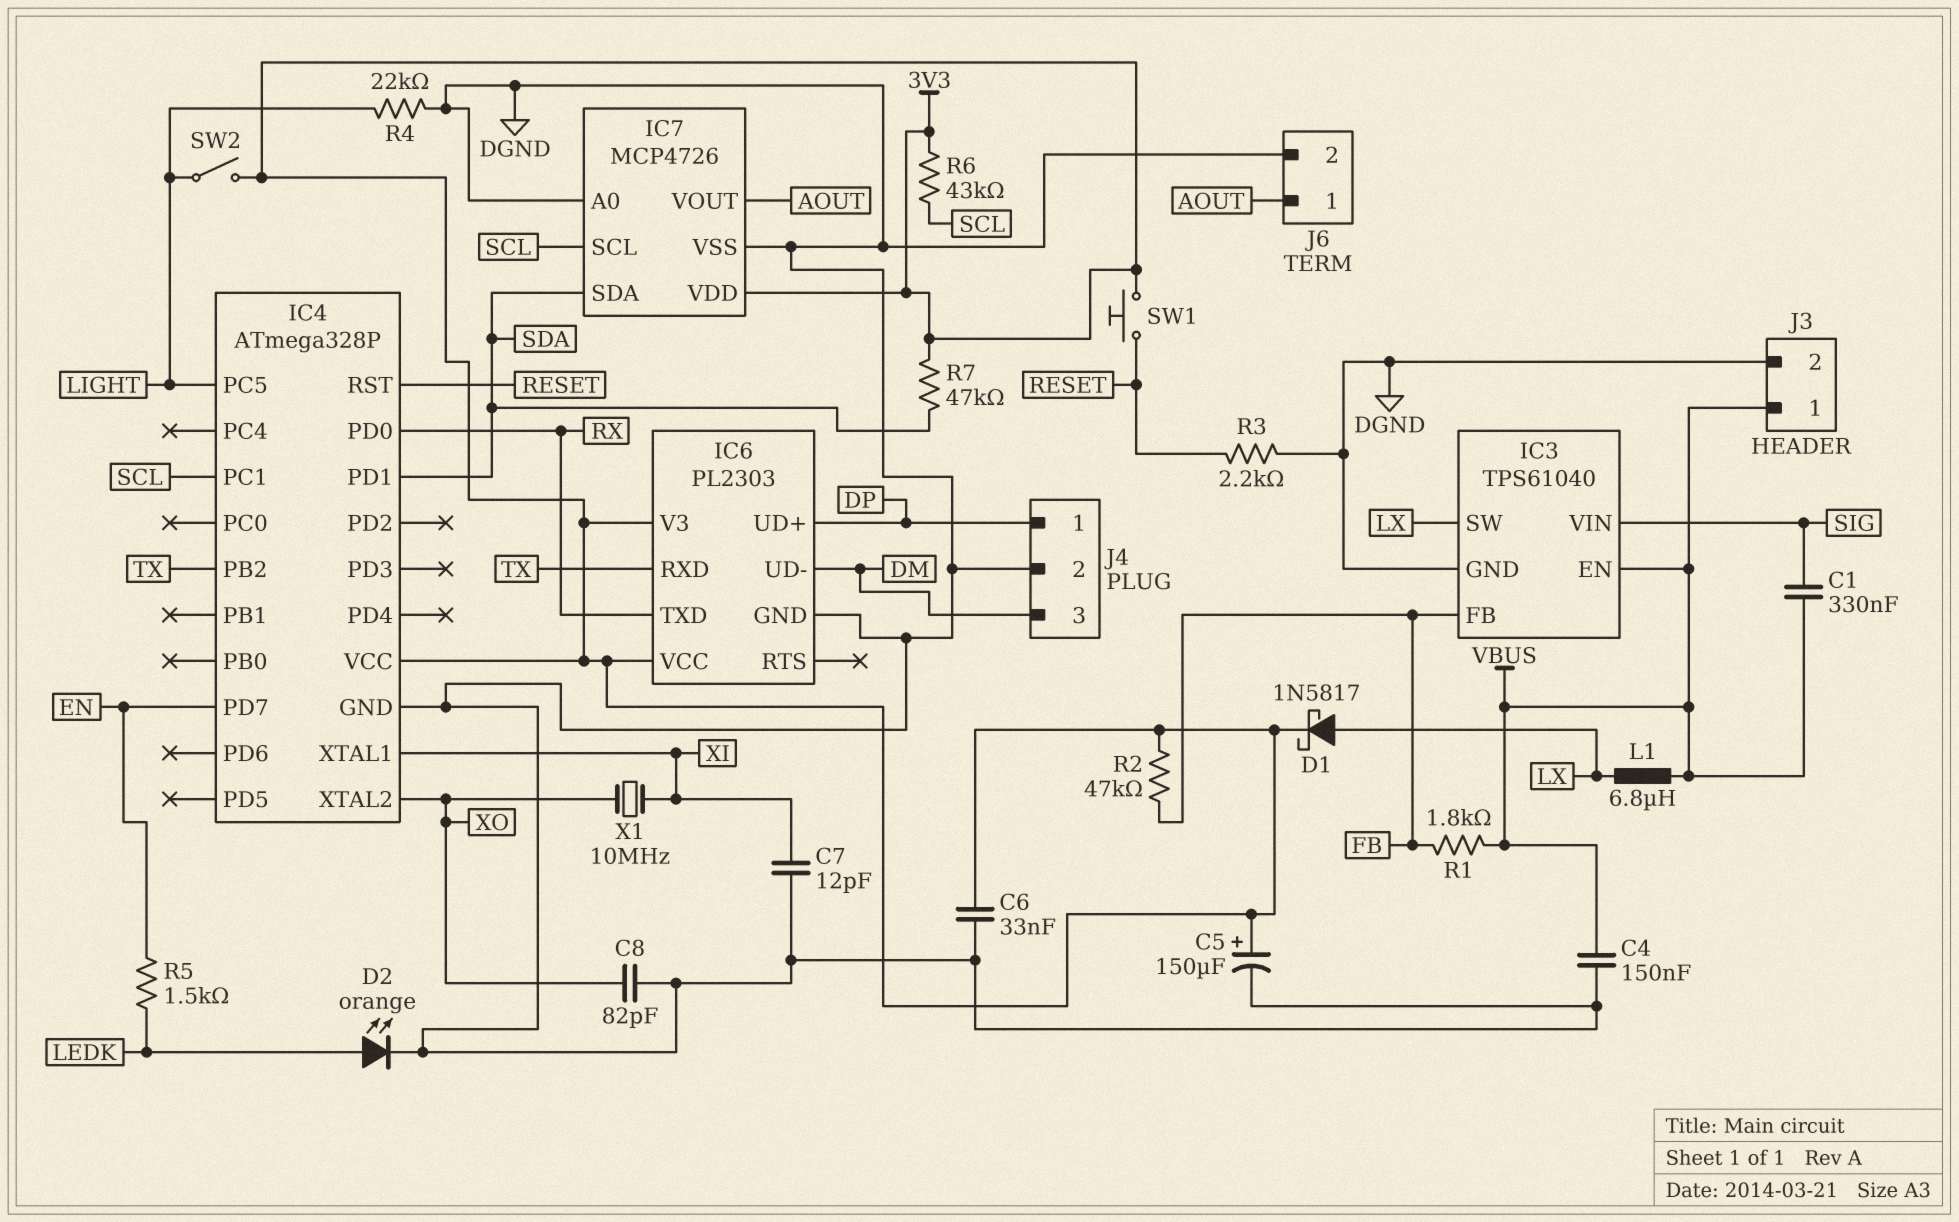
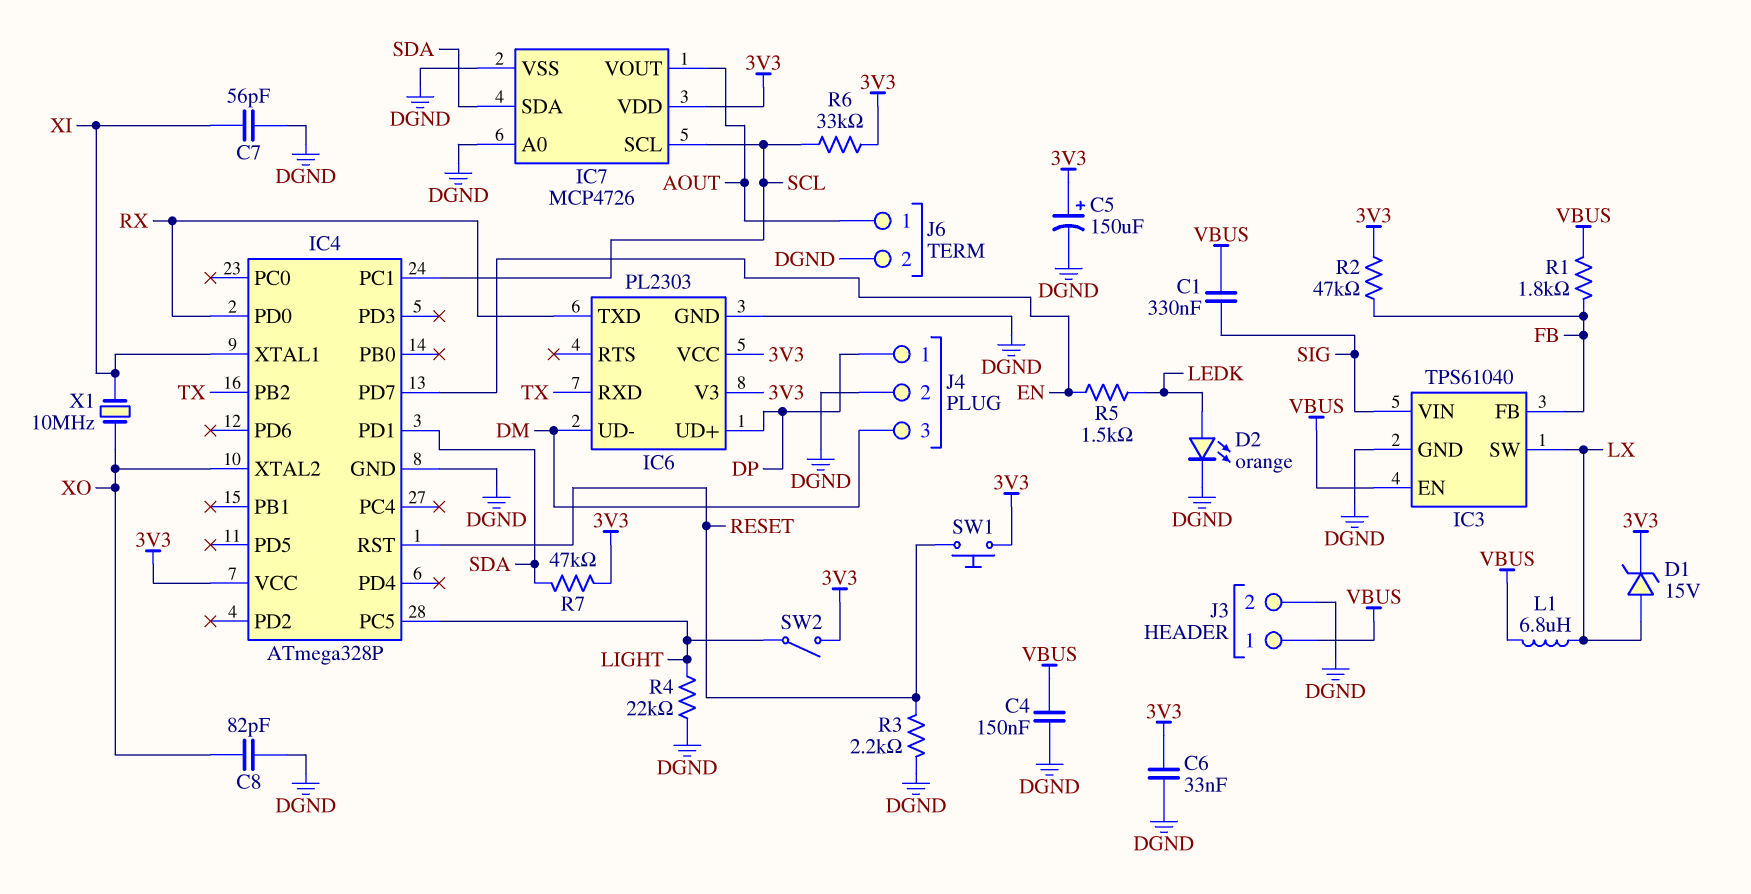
C7: 12pF (DGND, XI) -> 56pF (DGND, XI)
D1: schottky 1N5817 (A LX, K 3V3) -> zener 15V (A LX, K 3V3)
R6: 43k (3V3, SCL) -> 33k (3V3, SCL)

